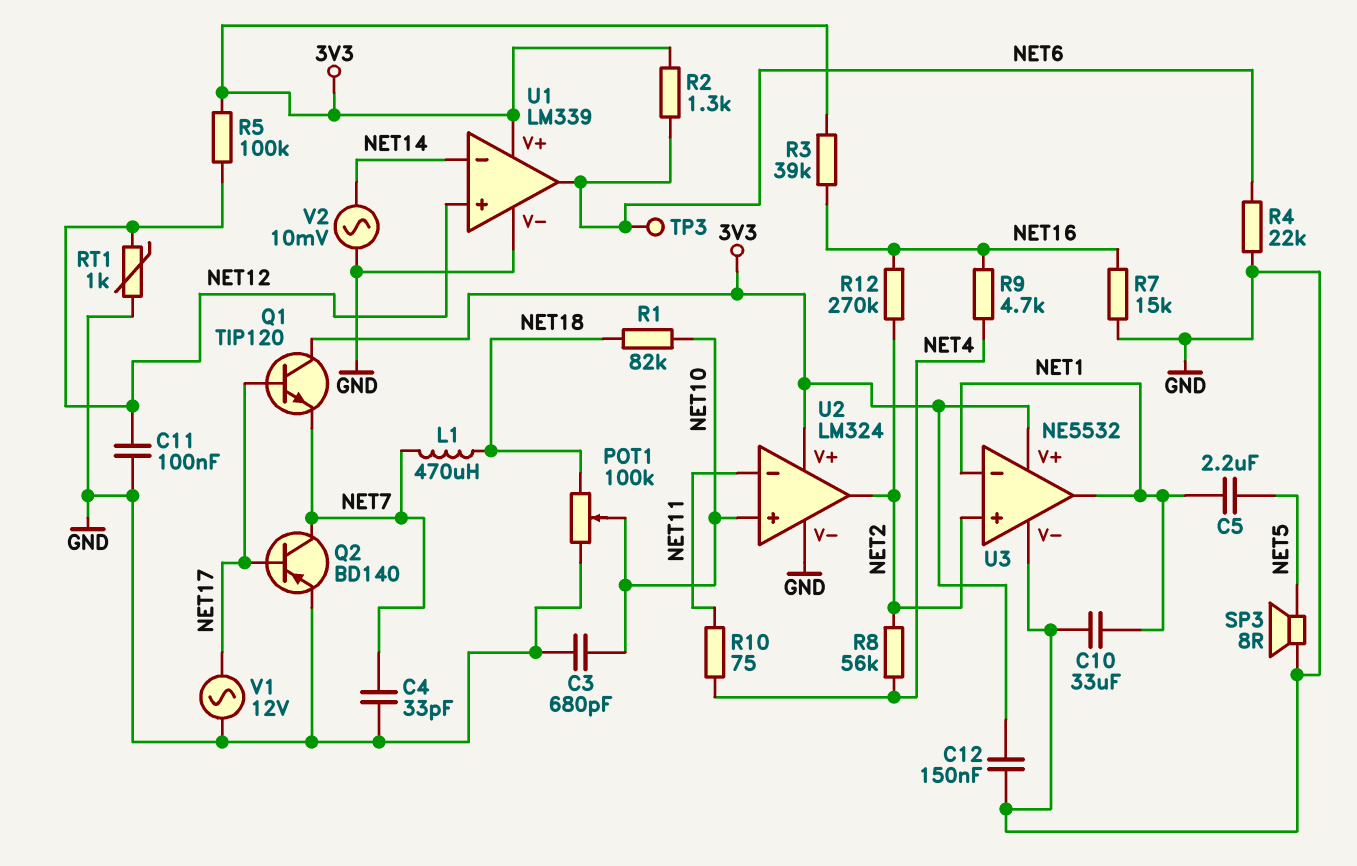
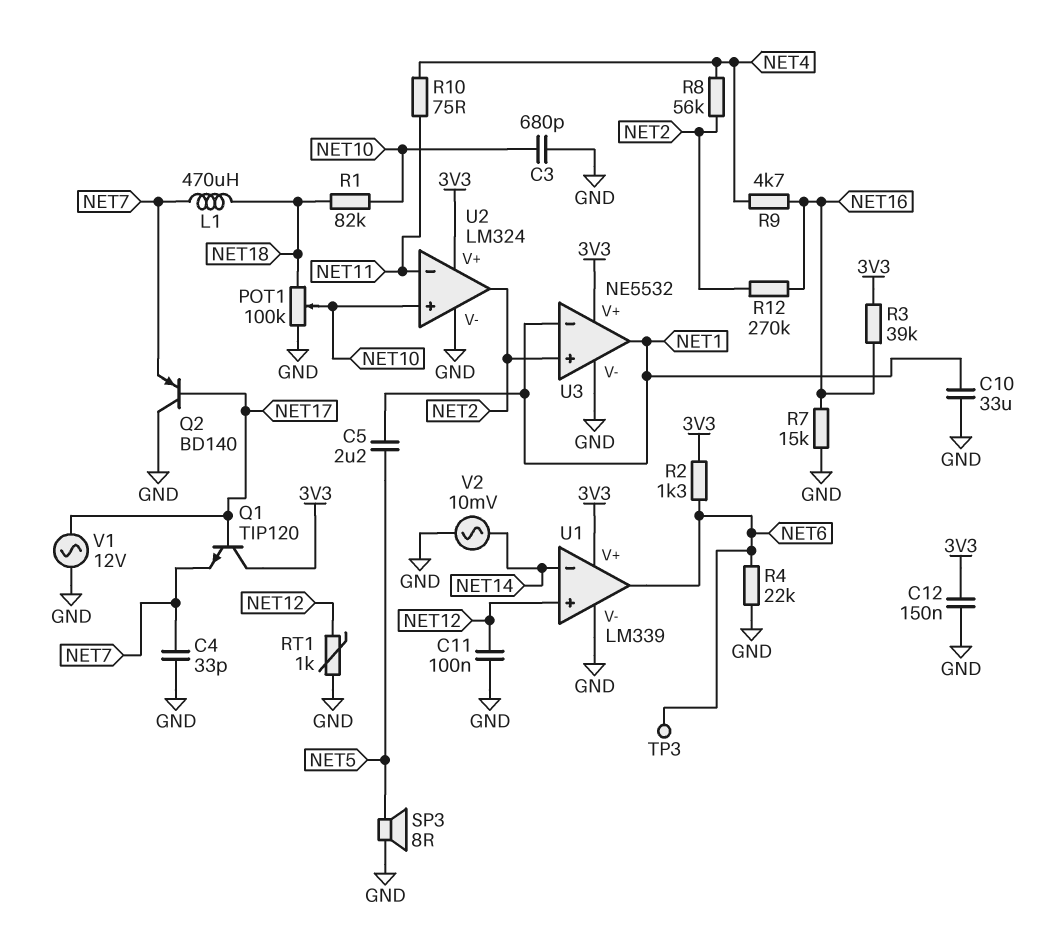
Q2: PNP BD140 (B NET17, C NET7, E GND) -> PNP BD140 (B NET17, C GND, E NET7)
R5: 100k (3V3, NET12) -> none

